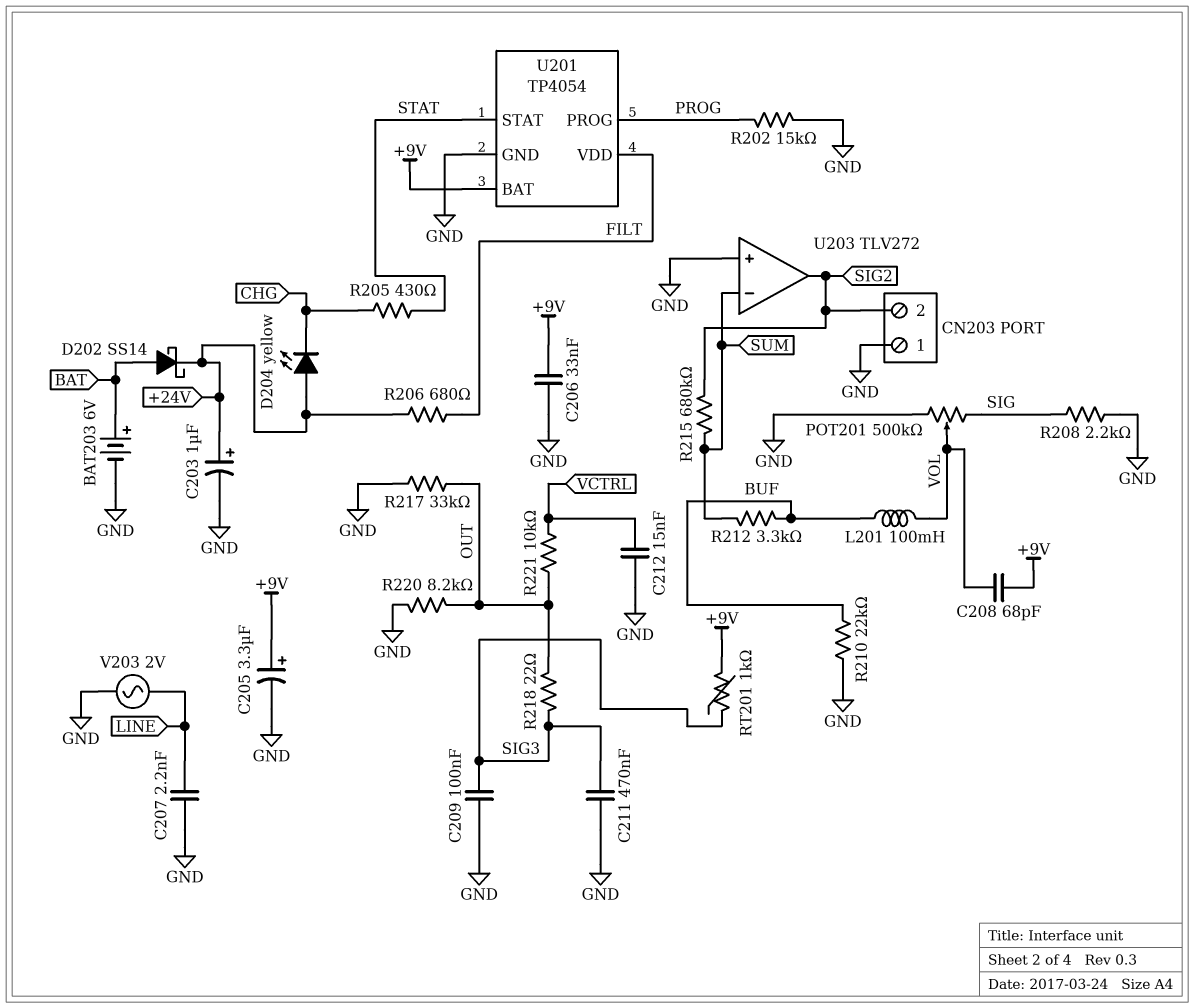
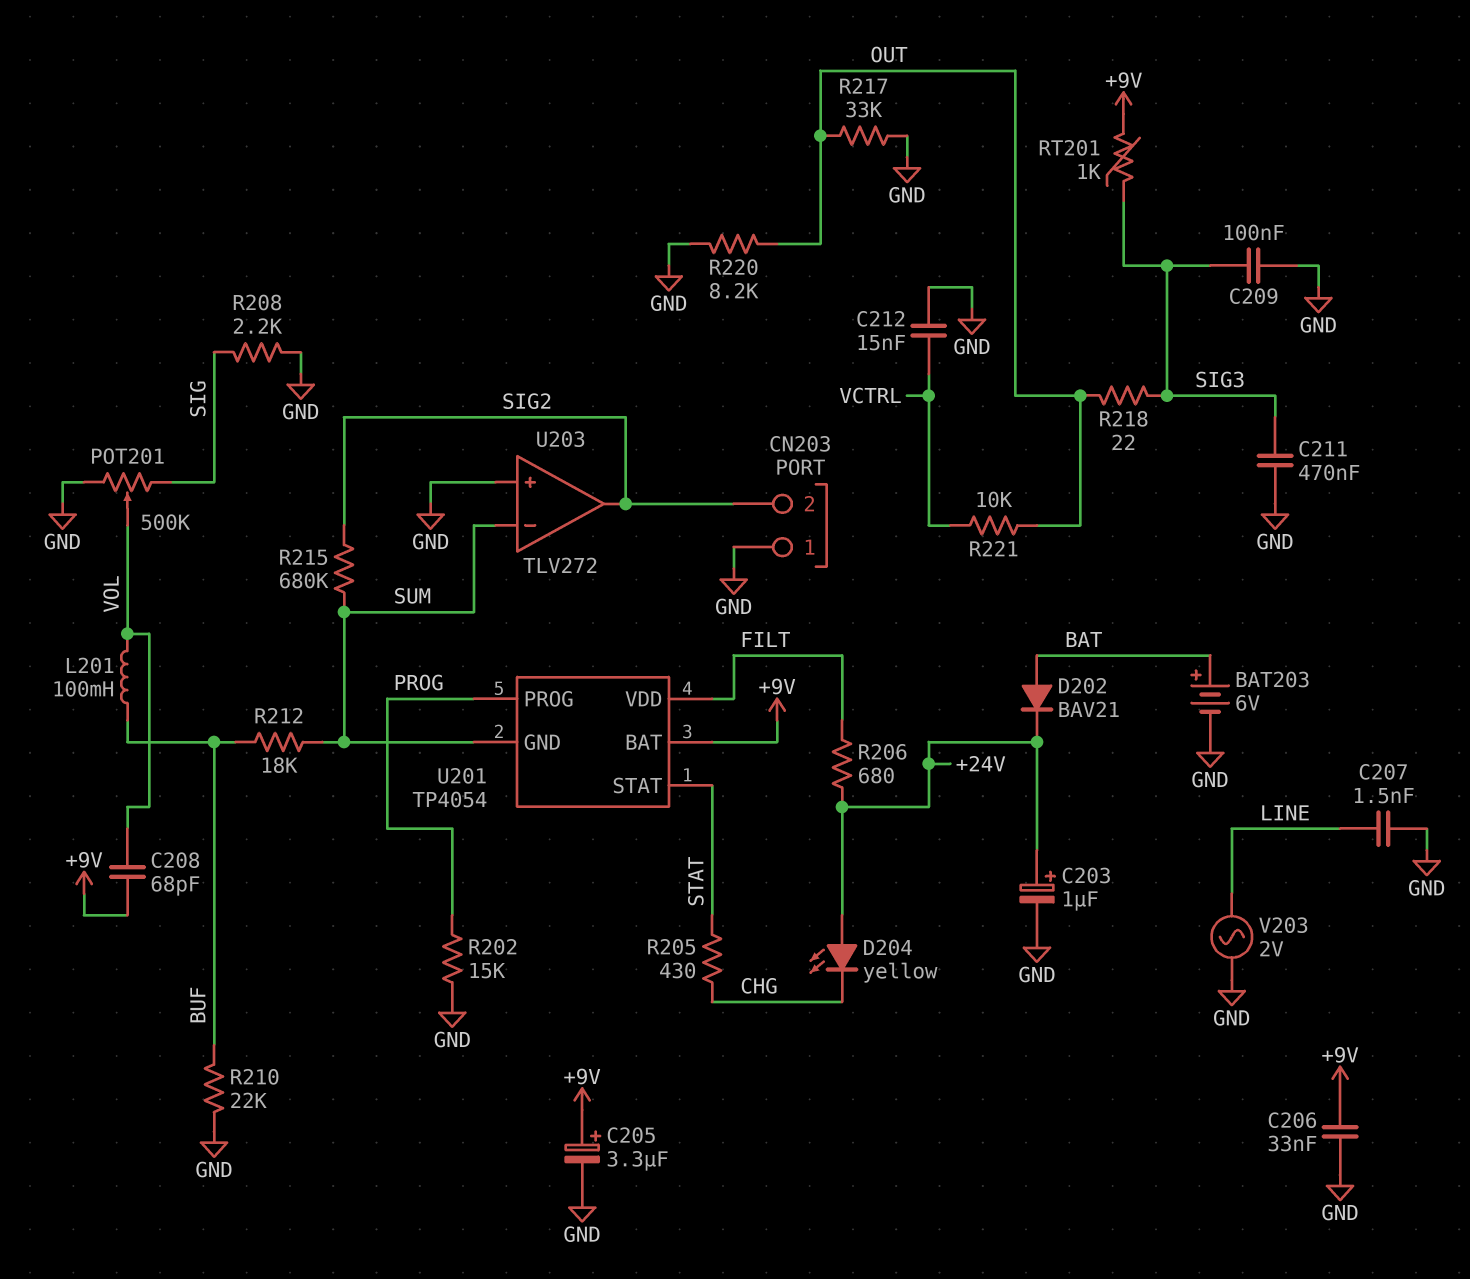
C207: 2.2nF (GND, LINE) -> 1.5nF (GND, LINE)
D202: schottky SS14 (A BAT, K +24V) -> diode BAV21 (A BAT, K +24V)
R212: 3.3k (BUF, SUM) -> 18k (BUF, SUM)
U201 pin GND: GND -> SUM

